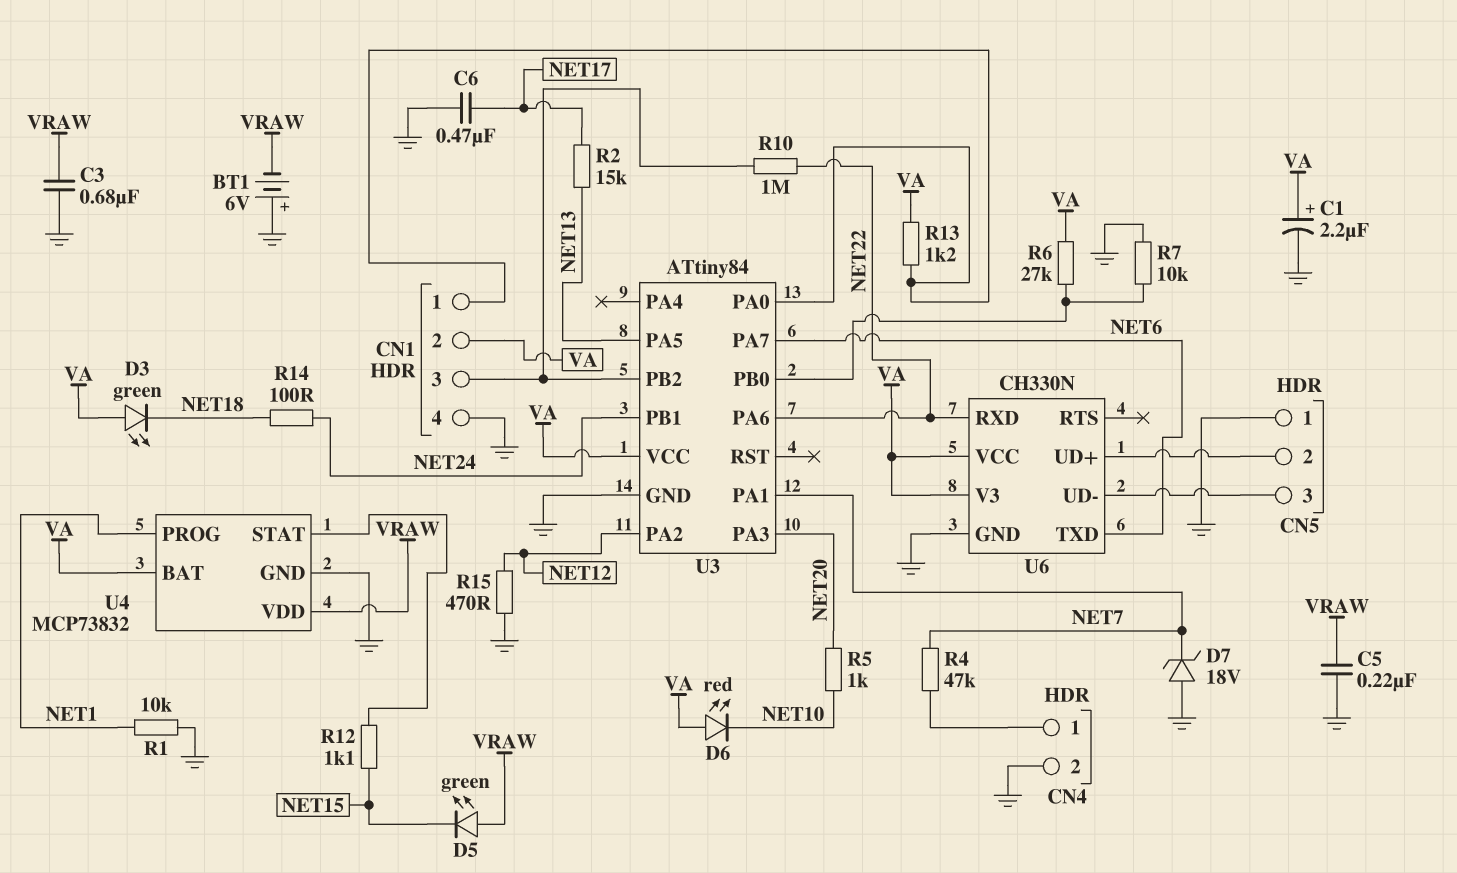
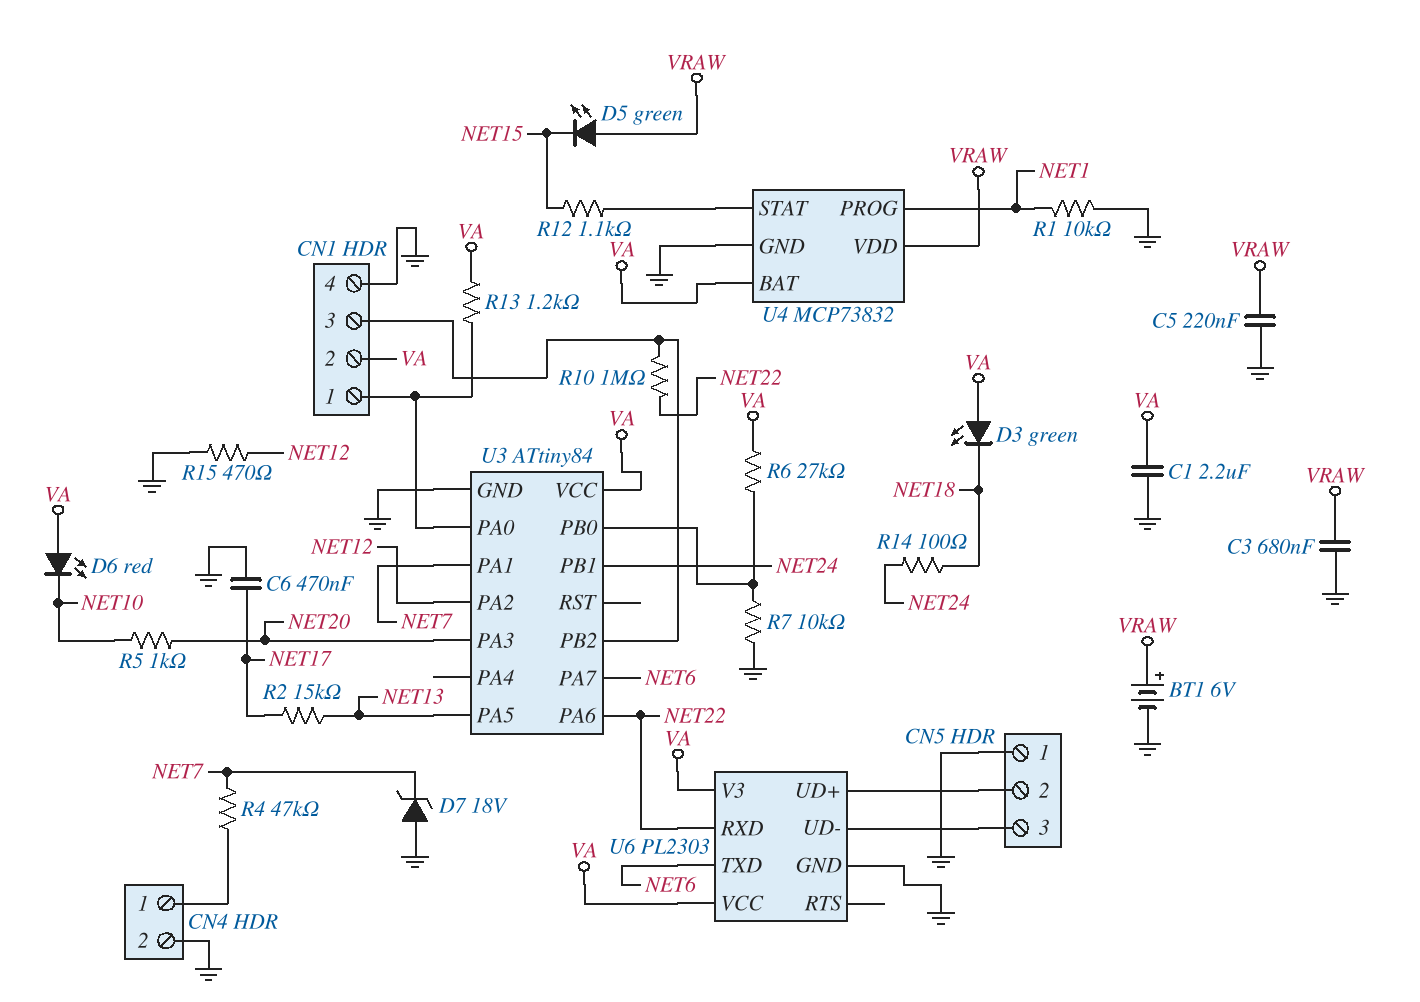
BT1: 6V (plus GND, minus VRAW) -> 6V (plus VRAW, minus GND)
C1: 2.2uF (plus VA, minus GND) -> 2.2uF (GND, VA)
U6: CH330N -> PL2303

